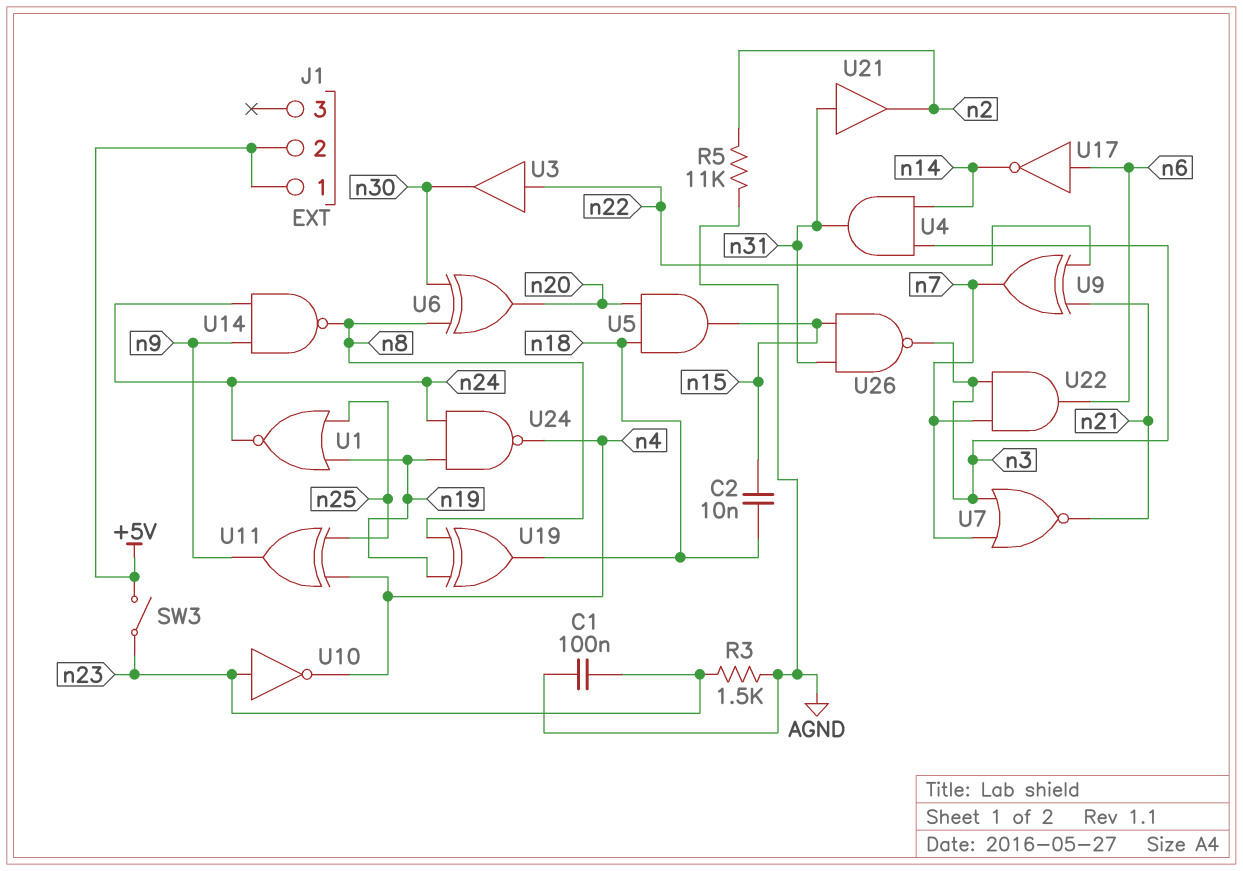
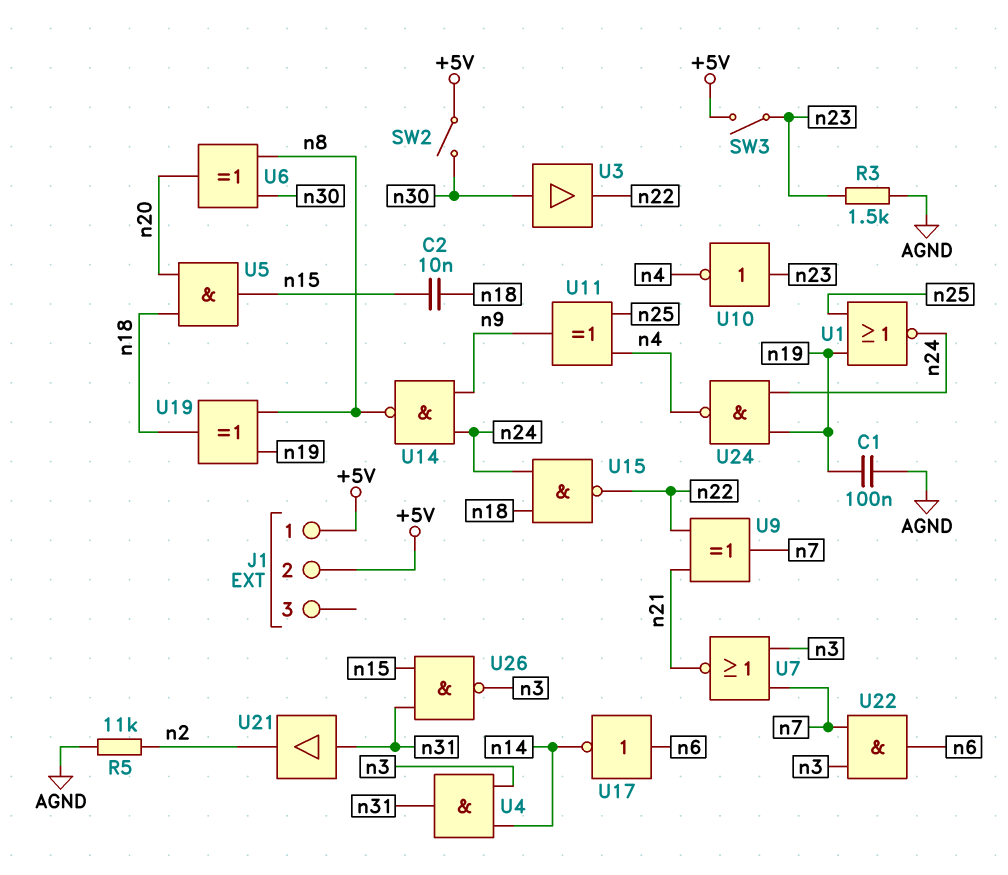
C1: 100nF (AGND, n23) -> 100nF (AGND, n19)
SW2: none -> switch (+5V, n30)
U3: buffer (in n22, out n30) -> buffer (in n30, out n22)
U15: none -> NAND (in n18, in n24, out n22)

